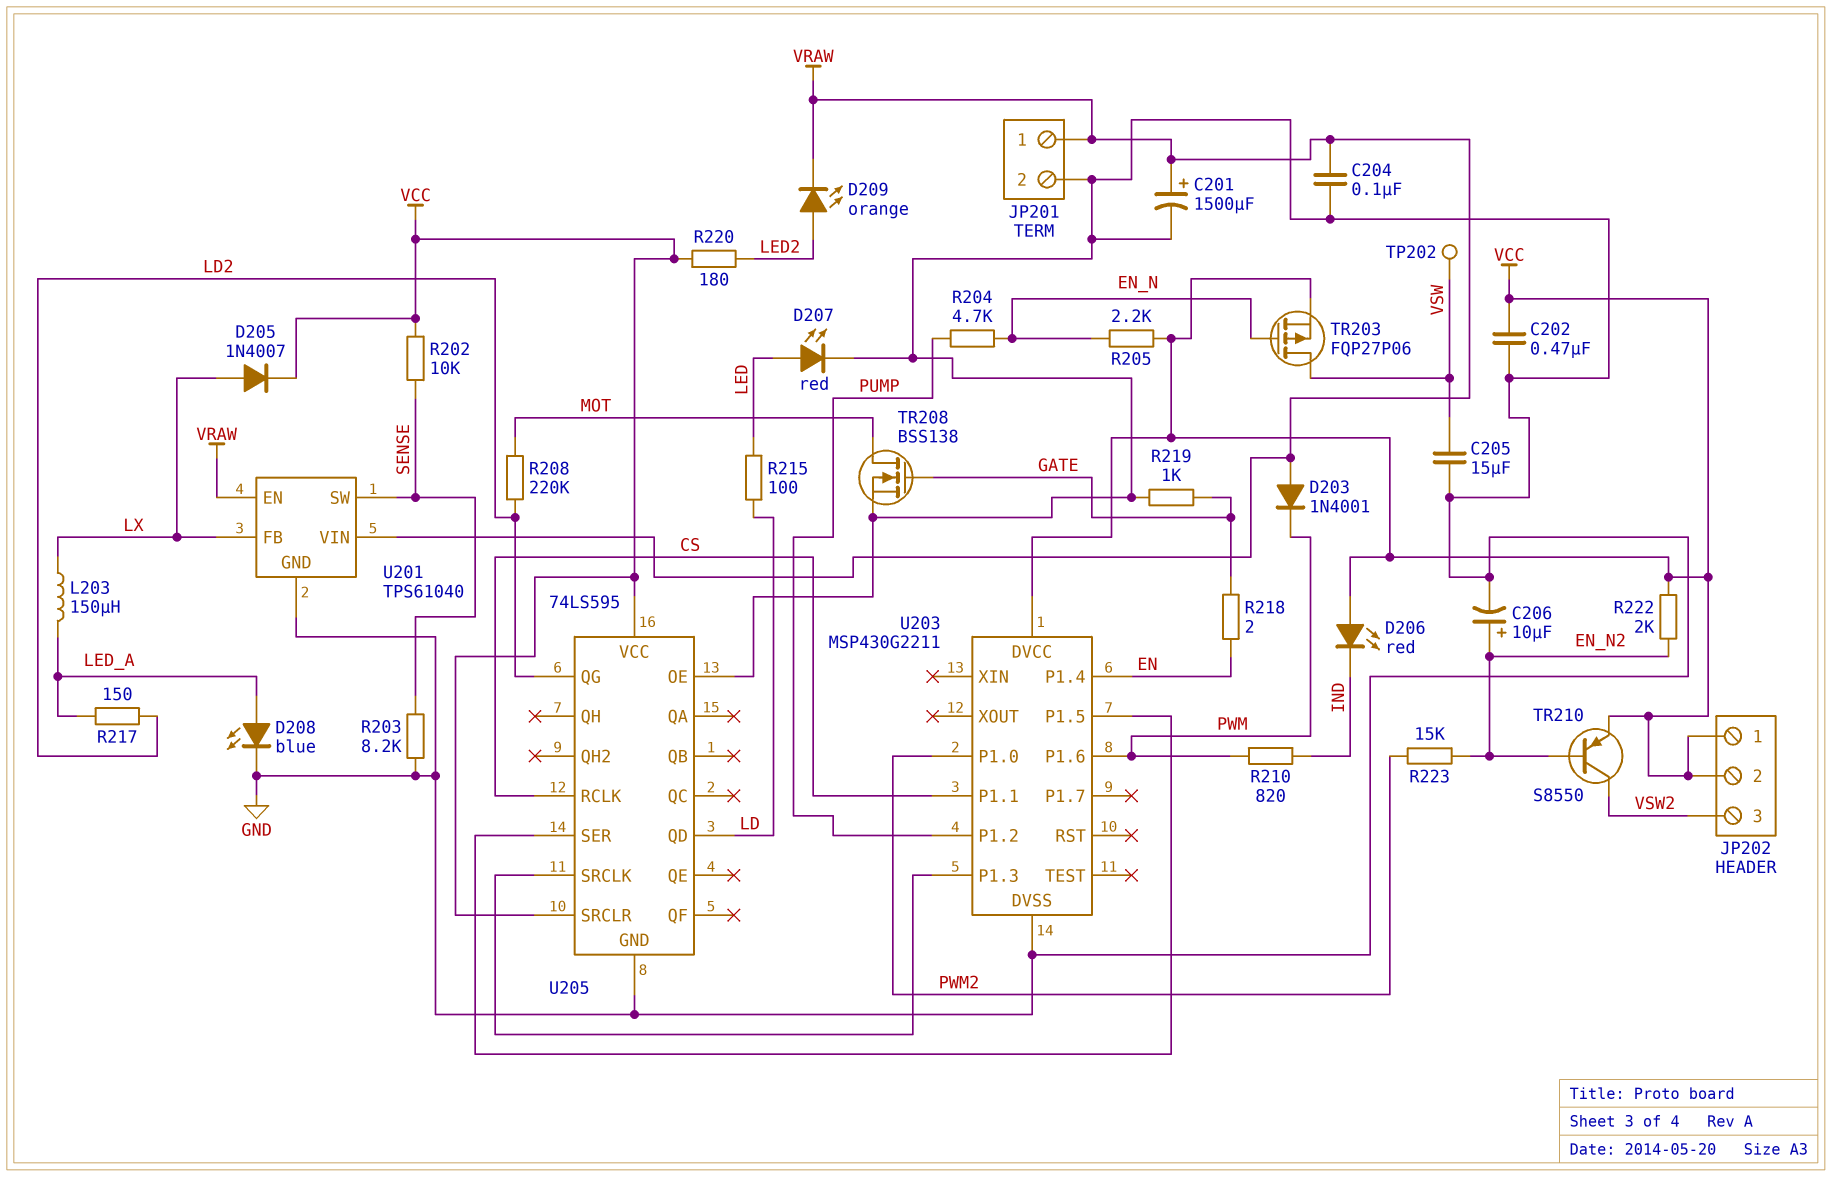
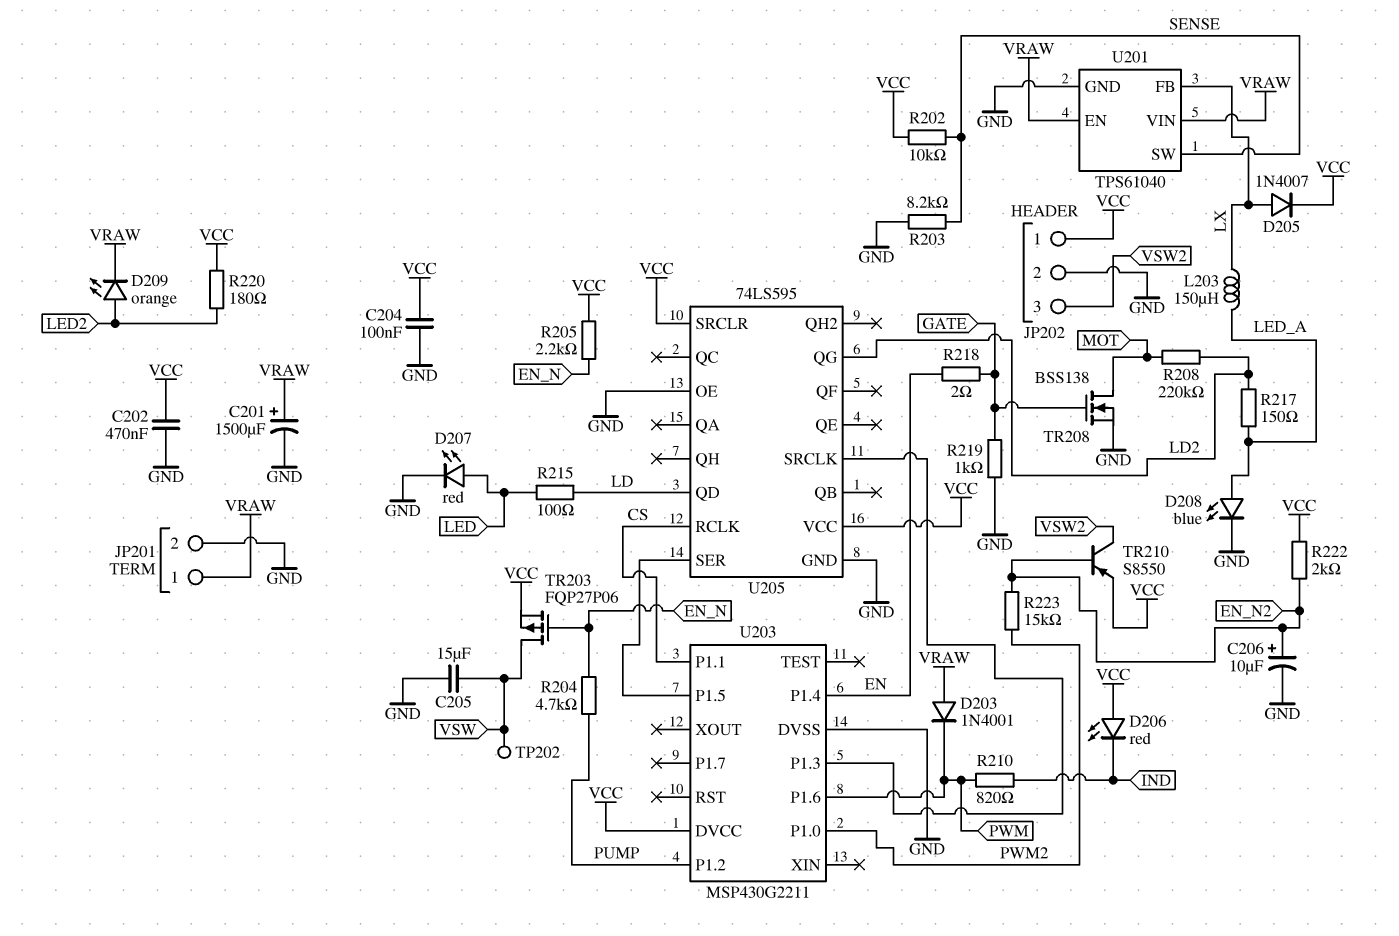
C204: 100nF (GND, VRAW) -> 100nF (GND, VCC)
JP202 pin 2: VCC -> GND

